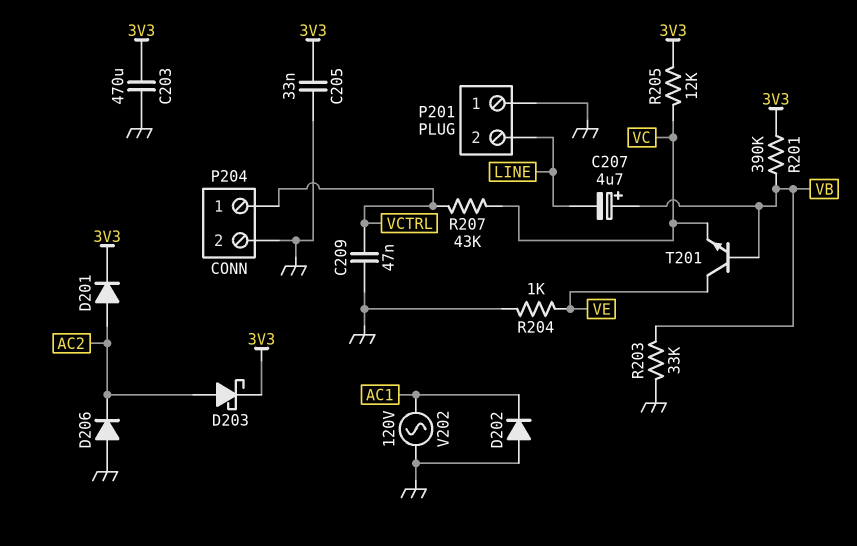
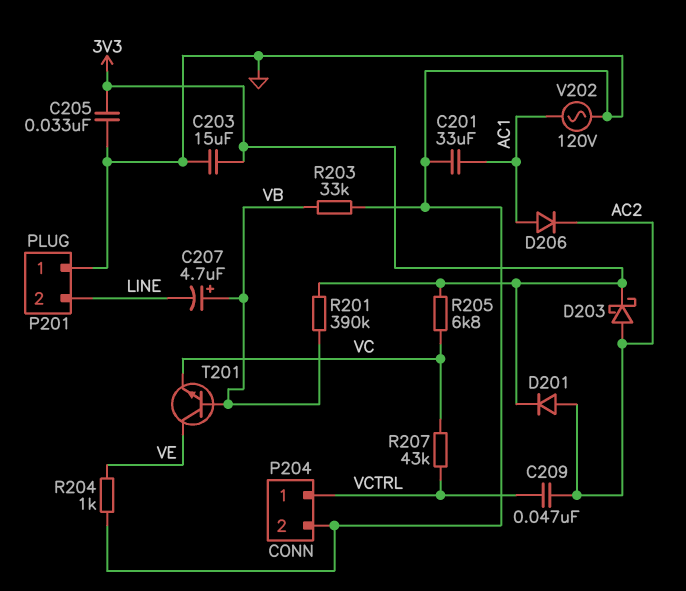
C201: none -> 33uF (AC1, GND)
C203: 470uF (3V3, GND) -> 15uF (3V3, GND)
C209: 47nF (GND, VCTRL) -> 47nF (AC2, VCTRL)
D202: diode (A GND, K AC1) -> none
D206: diode (A GND, K AC2) -> diode (A AC1, K AC2)
R205: 12k (3V3, VC) -> 6.8k (3V3, VC)

